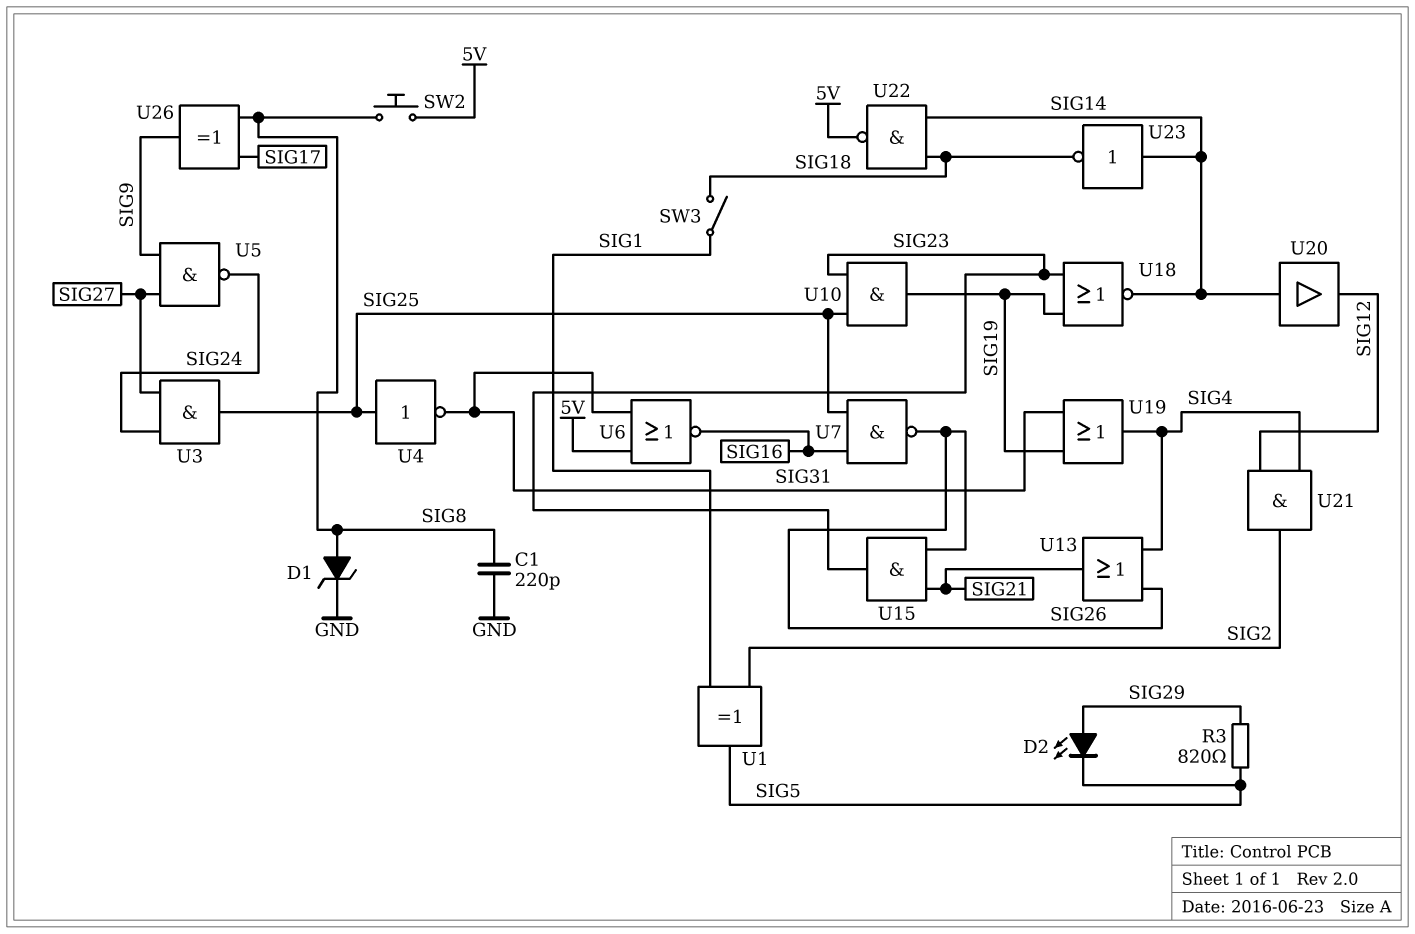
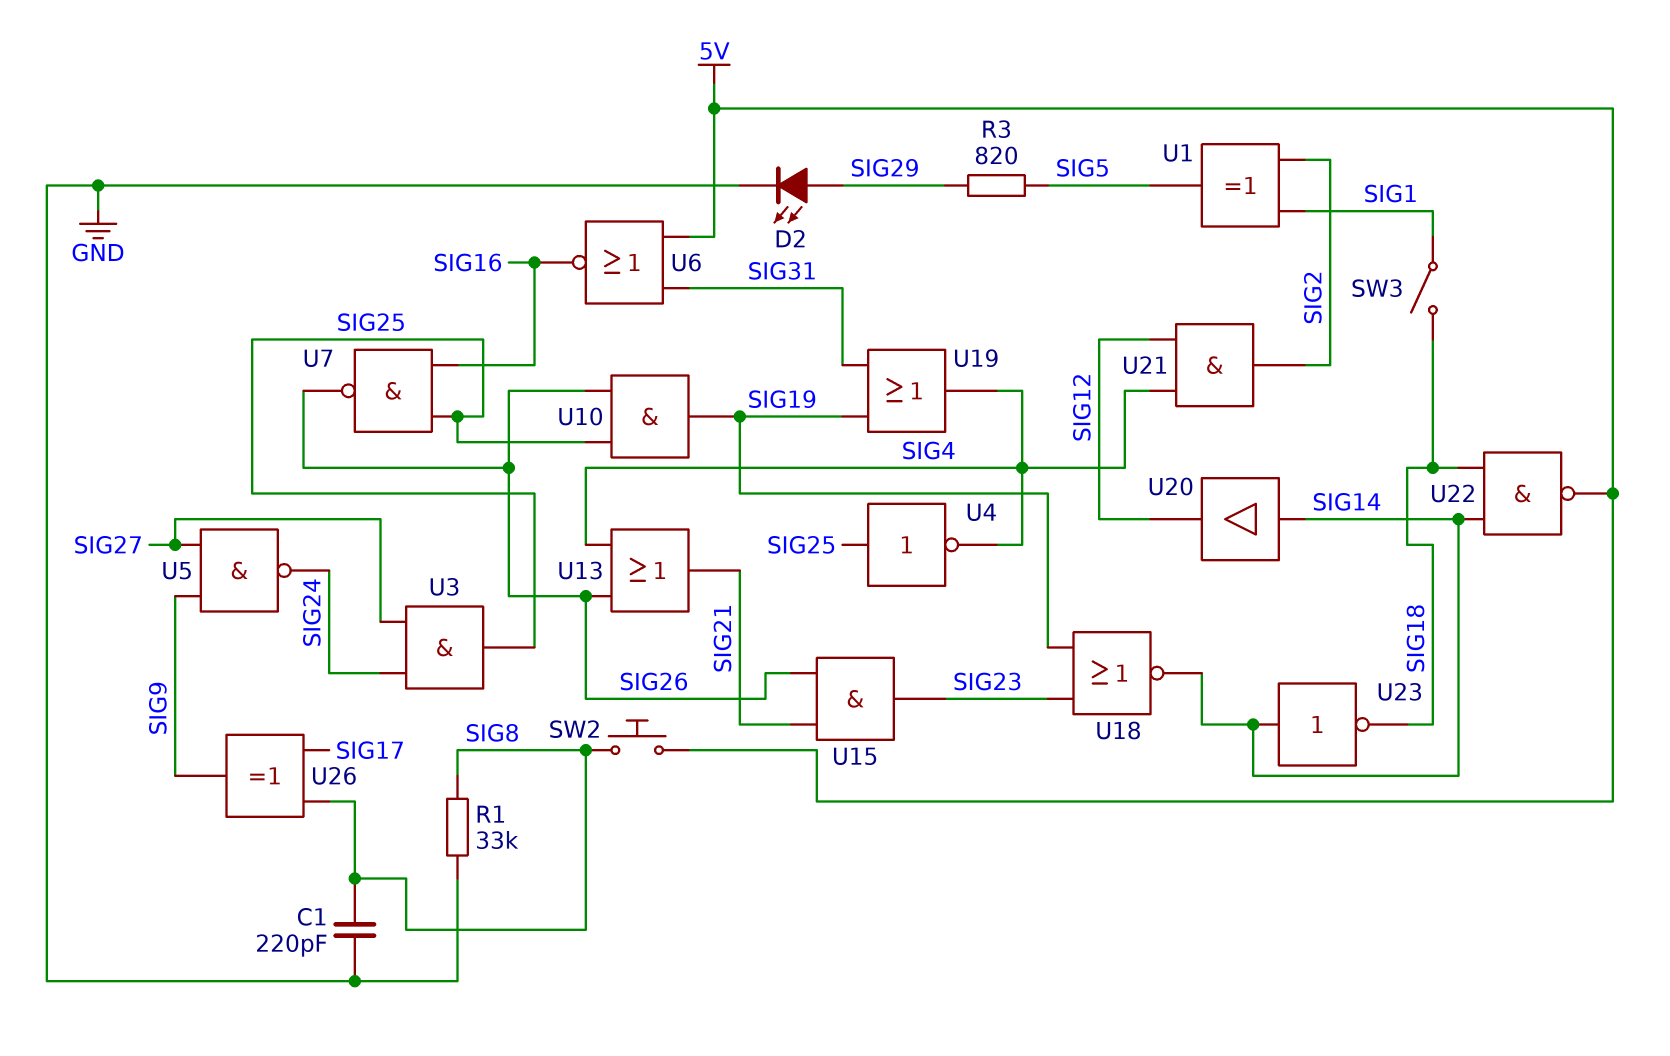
D1: zener (A SIG8, K GND) -> none
D2: LED (A SIG29, K SIG5) -> LED (A SIG29, K GND)
R1: none -> 33k (GND, SIG8)
U4: NOT (in SIG25, out SIG31) -> NOT (in SIG25, out SIG4)
U10: AND (in SIG23, in SIG25, out SIG19) -> AND (in SIG25, in SIG26, out SIG19)

